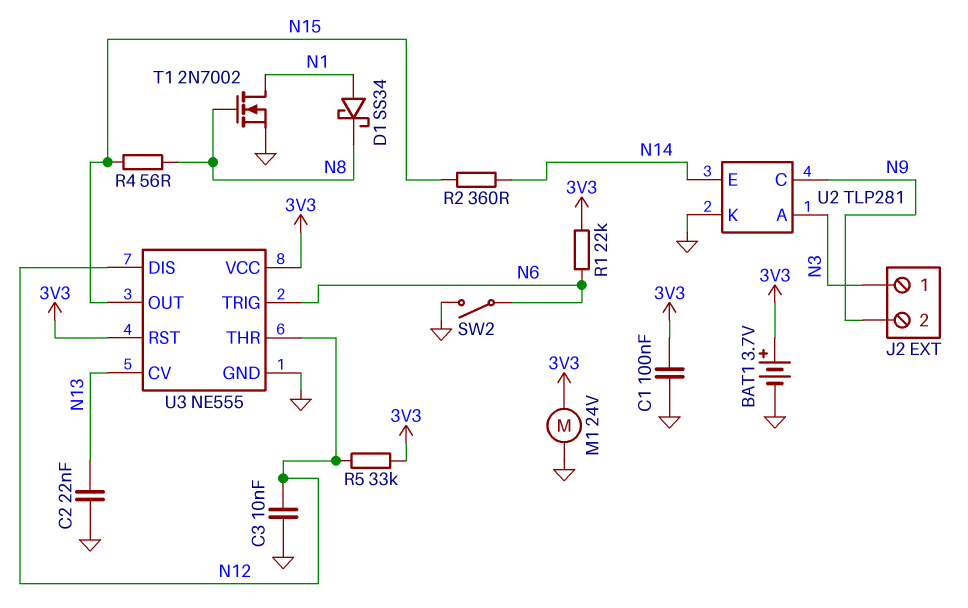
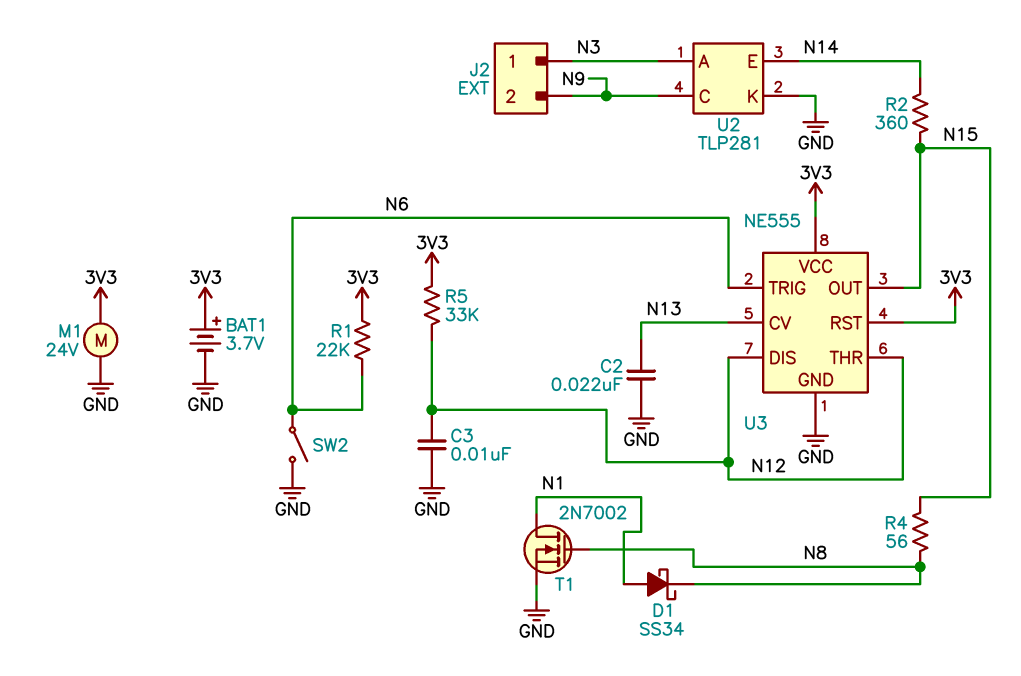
C1: 100nF (3V3, GND) -> none

